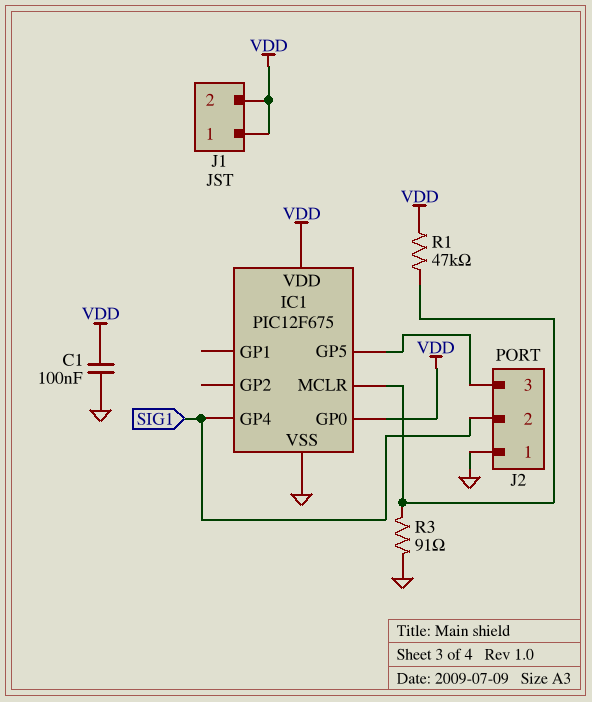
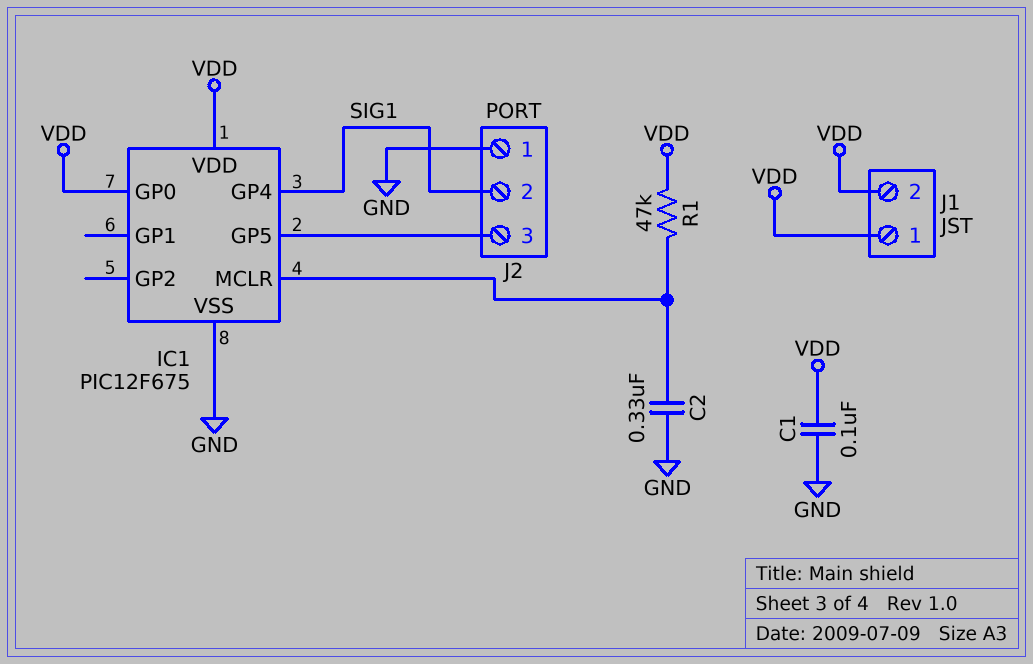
C2: none -> 330nF (GND, IC1/MCLR)
R3: 91 (GND, IC1/MCLR) -> none

